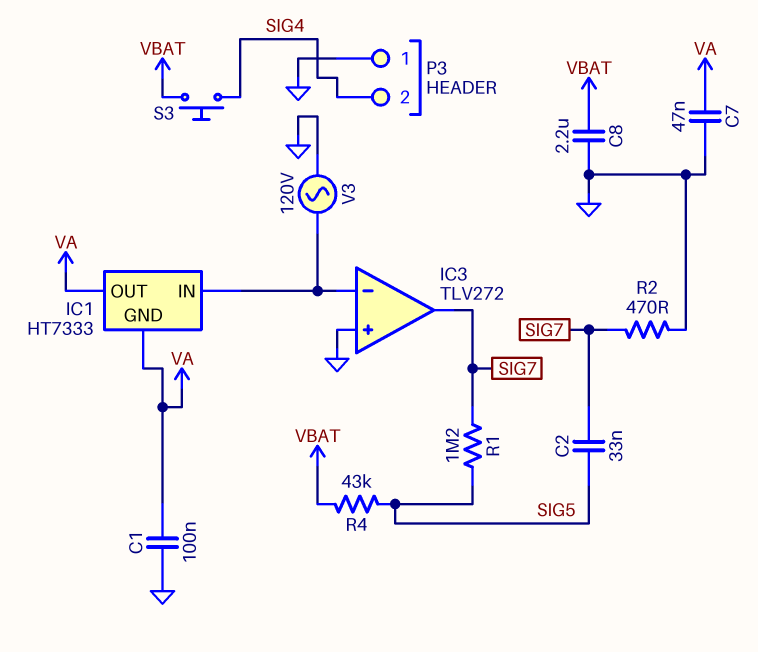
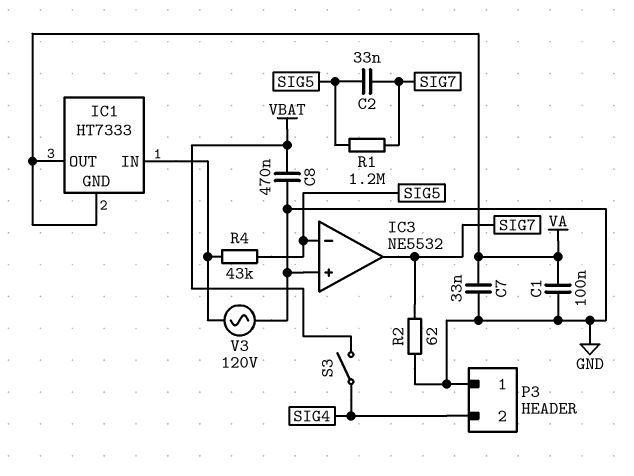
C7: 47nF (GND, VA) -> 33nF (GND, VA)
C8: 2.2uF (GND, VBAT) -> 470nF (GND, VBAT)
IC3: TLV272 -> NE5532
IC3 pin in-: IC1/IN -> SIG5
R2: 470 (GND, SIG7) -> 62 (GND, SIG7)
R4: 43k (SIG5, VBAT) -> 43k (IC1/IN, SIG5)
S3: button (SIG4, VBAT) -> switch (SIG4, VBAT)

